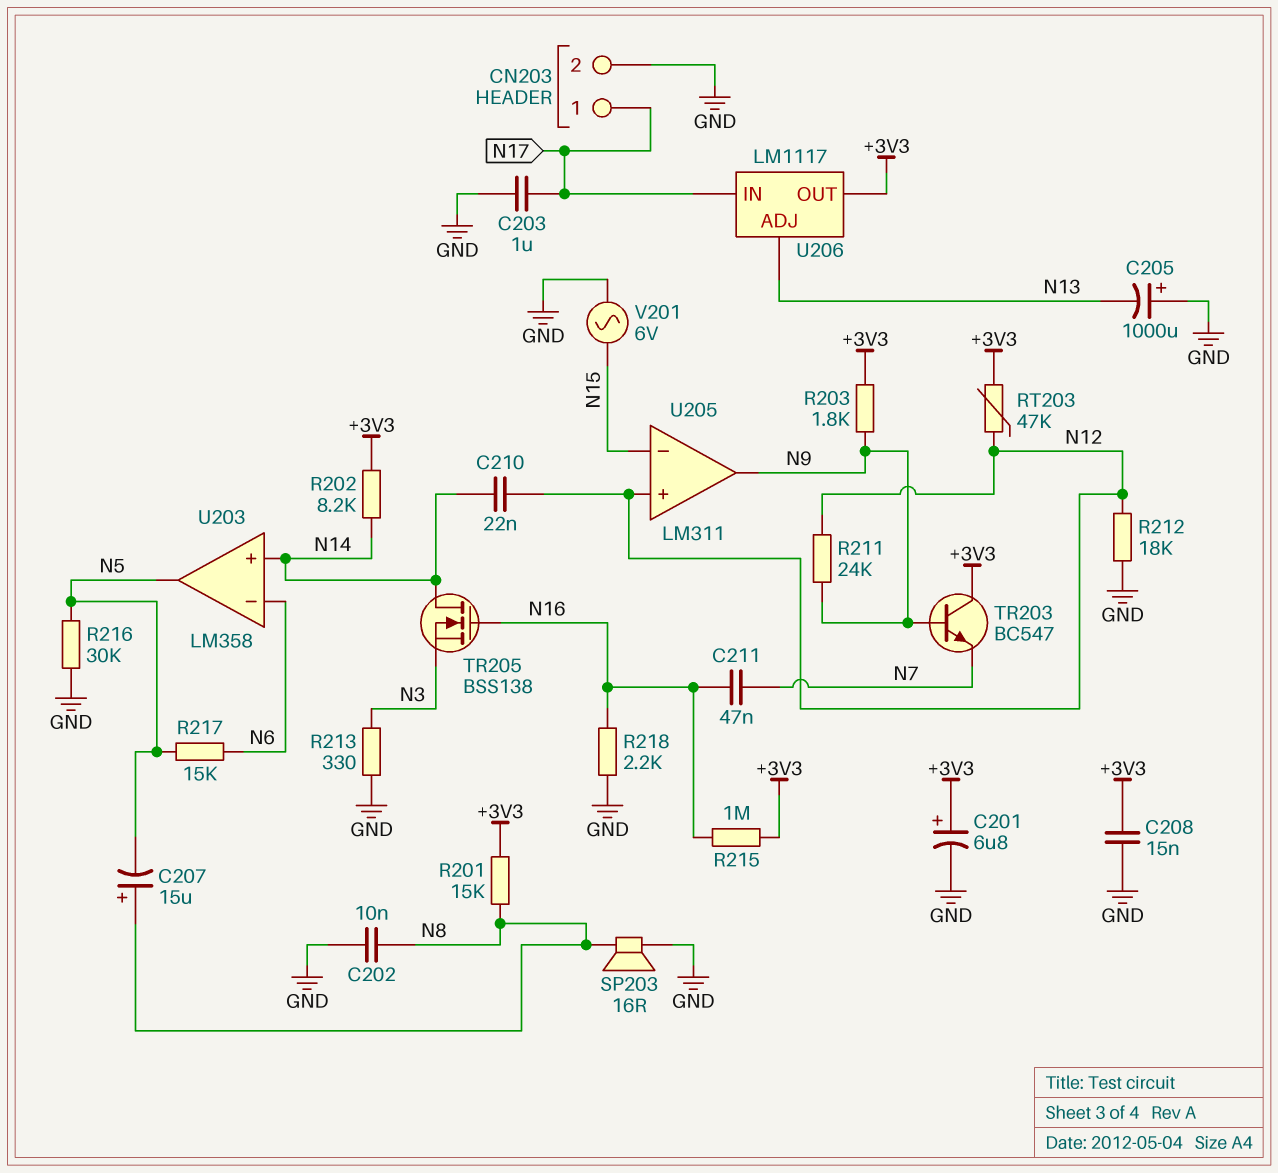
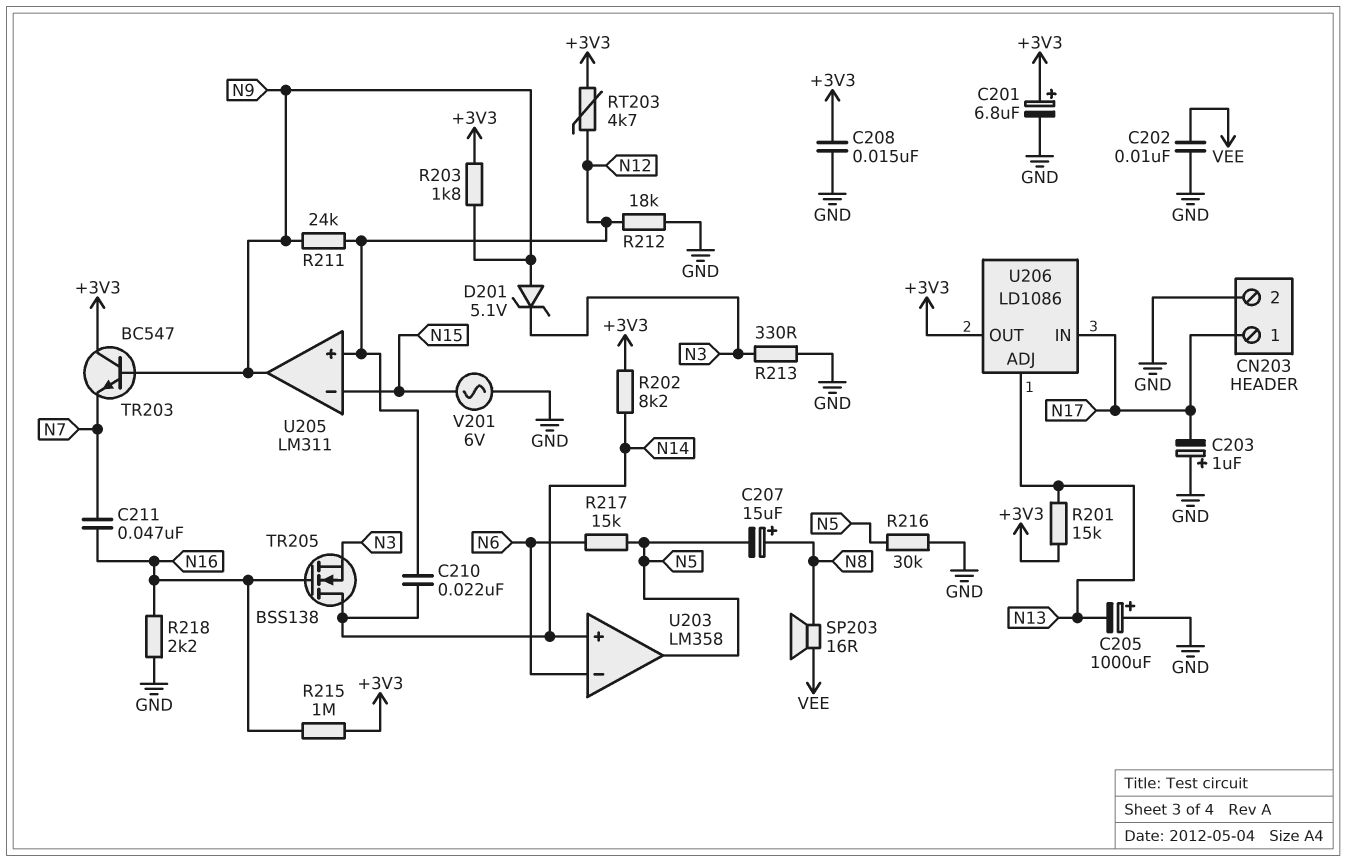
C202: 10nF (GND, N8) -> 10nF (GND, VEE)
C203: 1uF (GND, N17) -> 1uF (plus GND, minus N17)
D201: none -> zener 5.1V (A N9, K N3)
R201: 15k (+3V3, N8) -> 15k (+3V3, N13)
RT203: 47k (+3V3, N12) -> 4.7k (+3V3, N12)
SP203: speaker 16R (GND, N8) -> speaker 16R (N8, VEE)
U206: LM1117 -> LD1086

